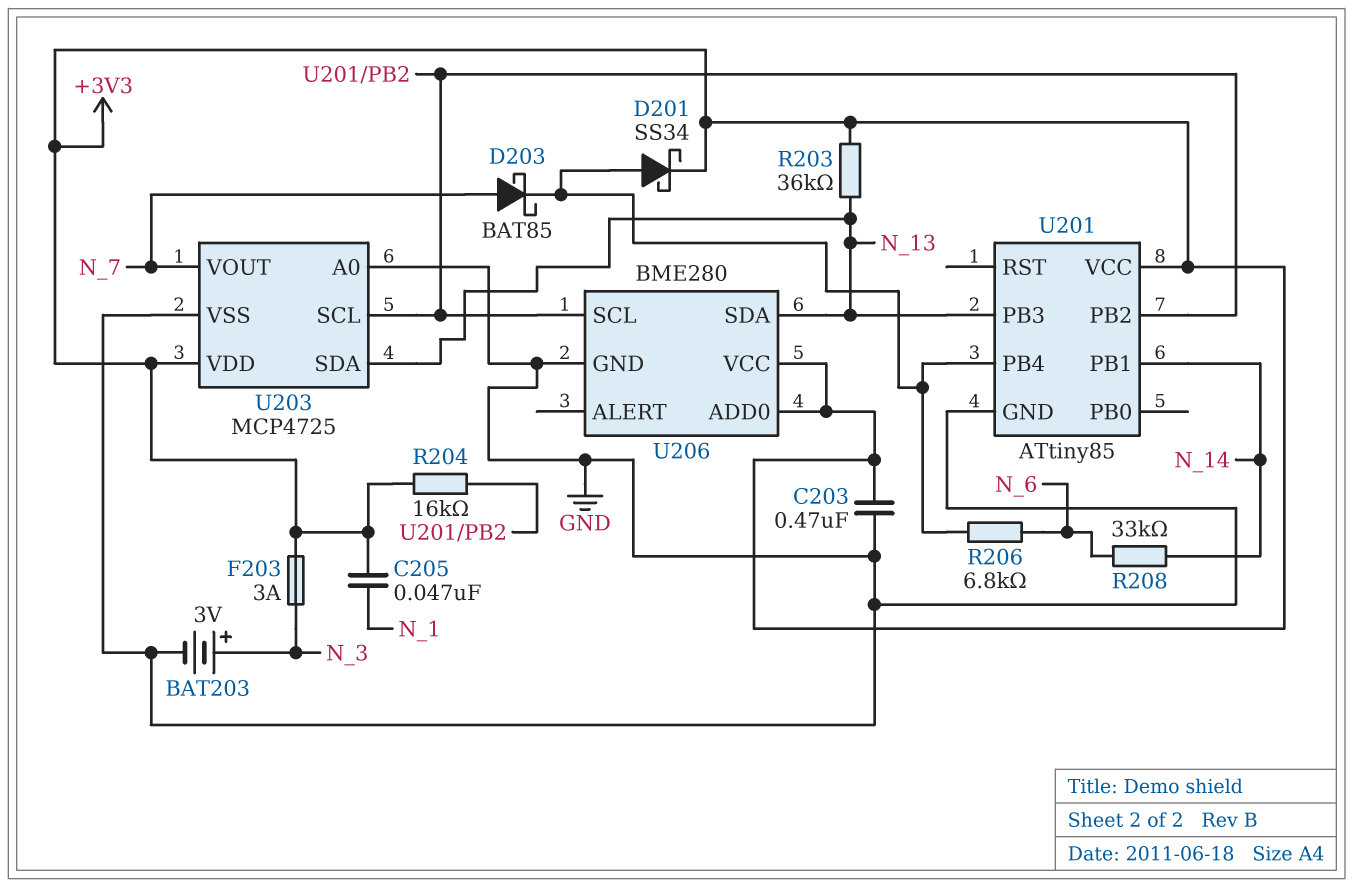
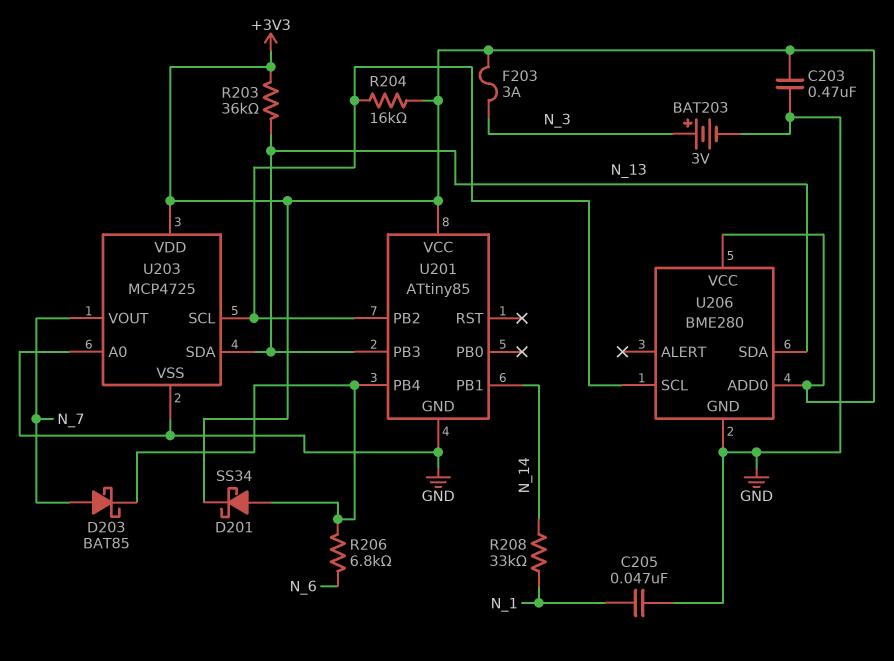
C205: 47nF (+3V3, N_1) -> 47nF (GND, N_1)
R208: 33k (N_6, N_14) -> 33k (N_1, N_14)

